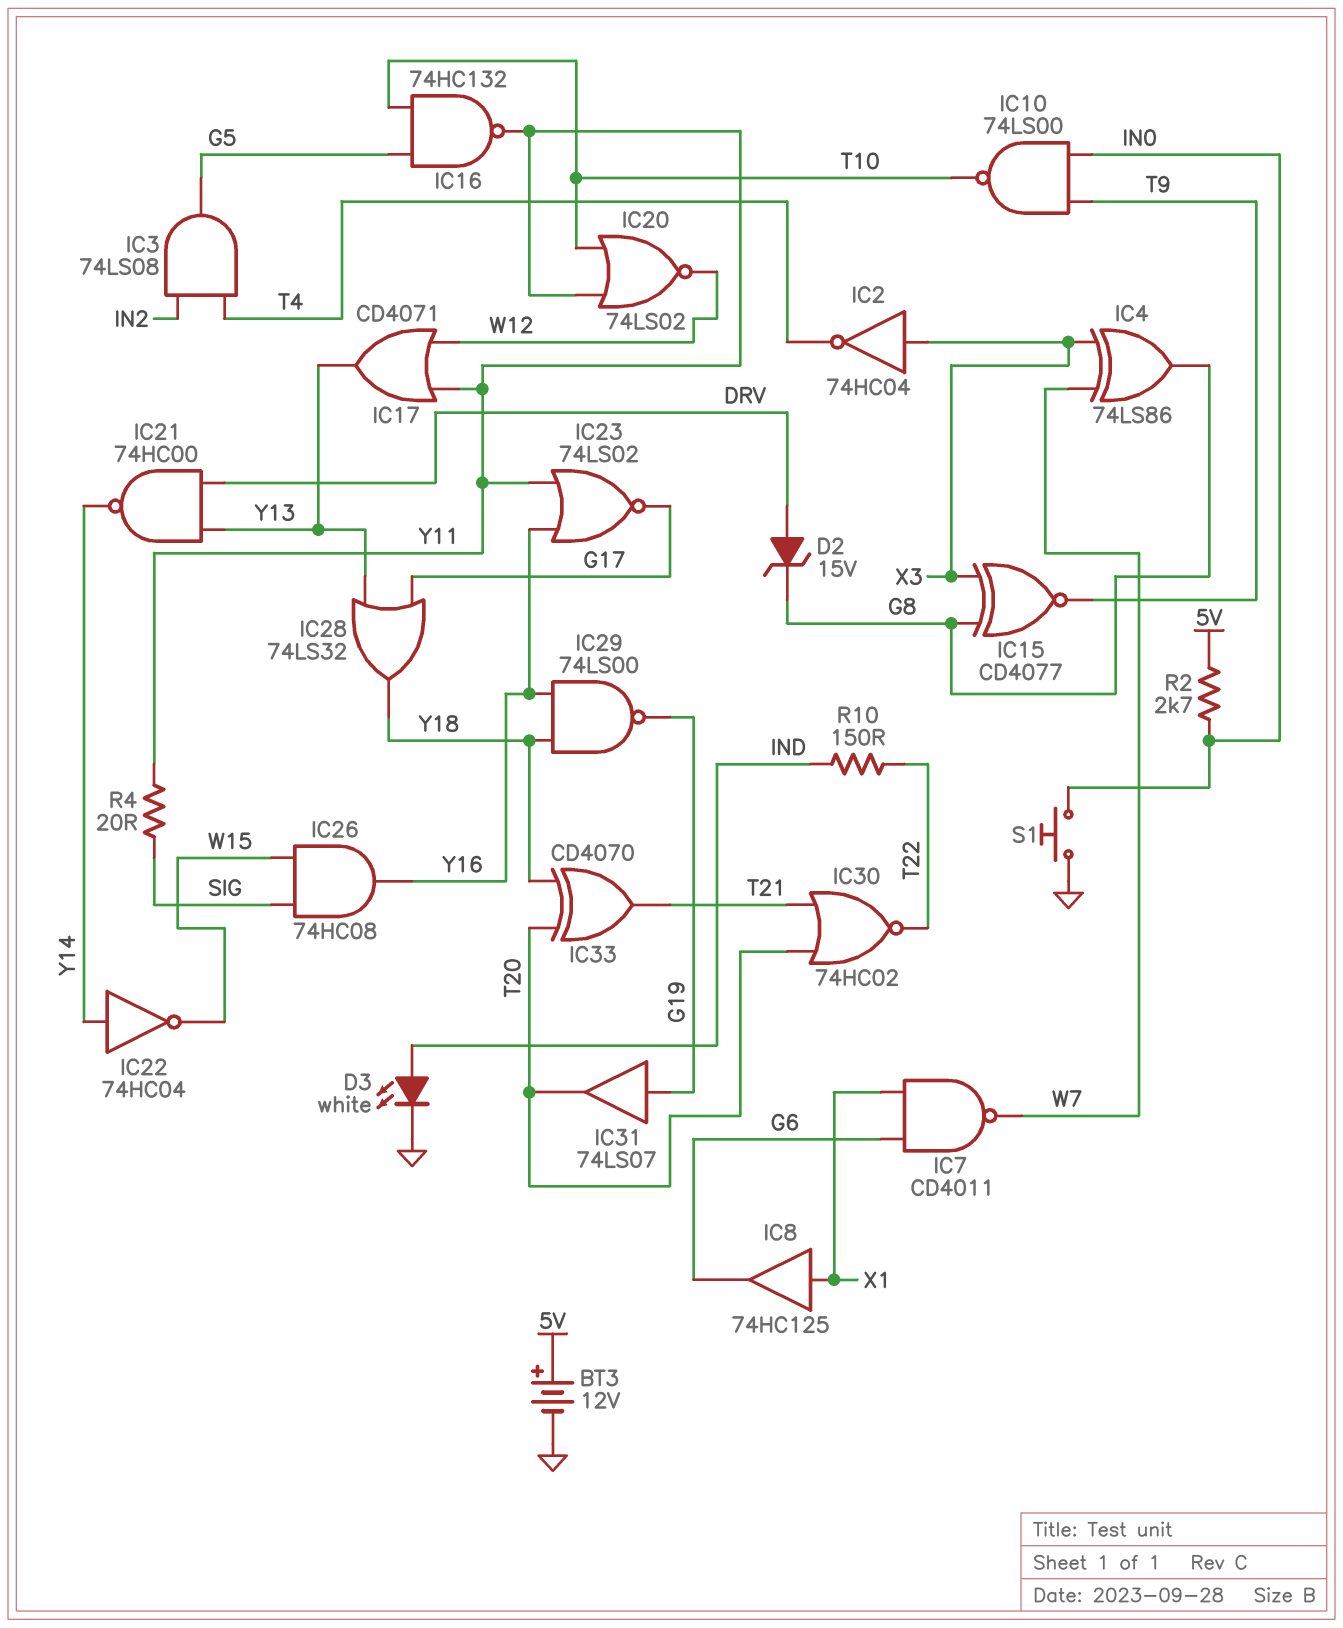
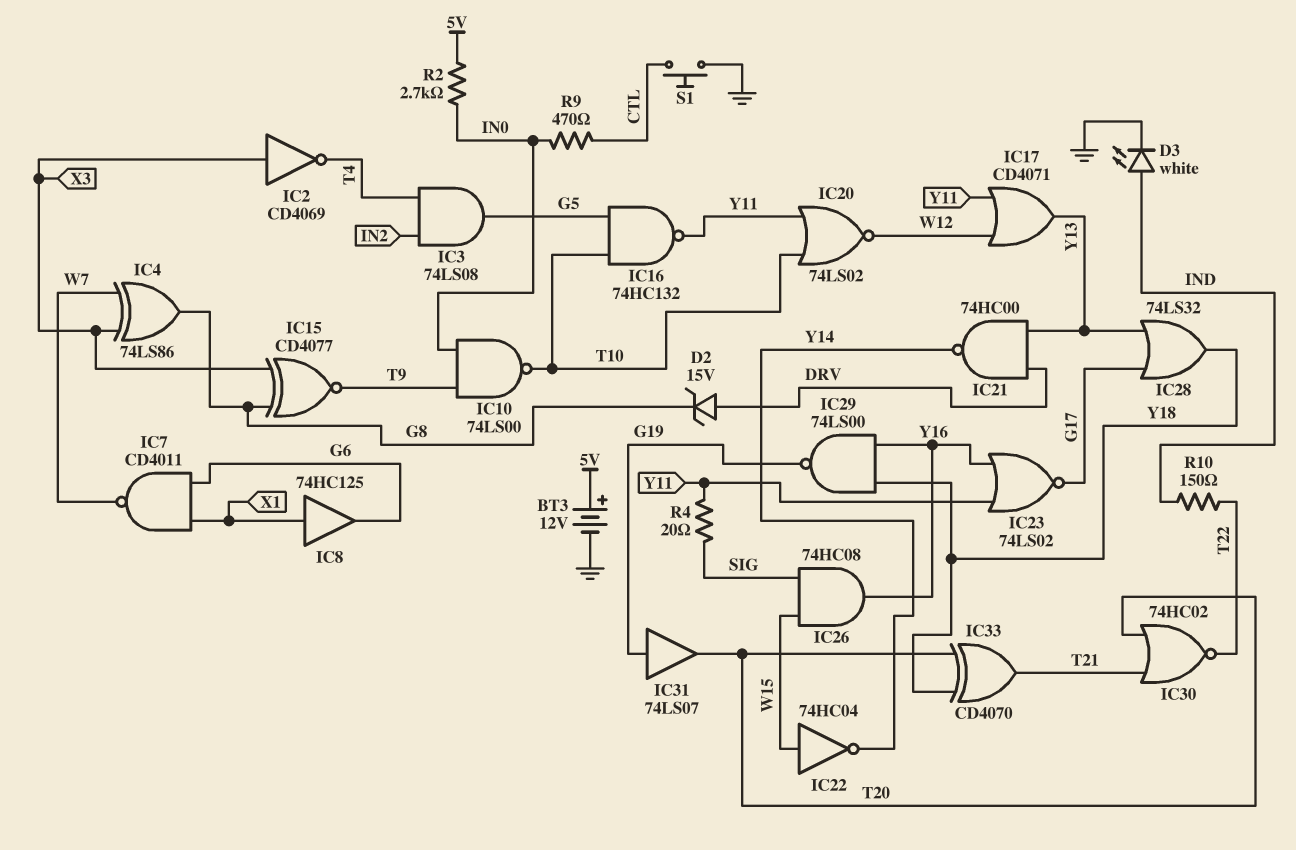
IC2: NOT 74HC04 (in X3, out T4) -> NOT CD4069 (in X3, out T4)
IC22: NOT 74HC04 (in Y14, out W15) -> NOT 74HC04 (in W15, out Y14)
R9: none -> 470 (CTL, IN0)
S1: button (GND, IN0) -> button (CTL, GND)

